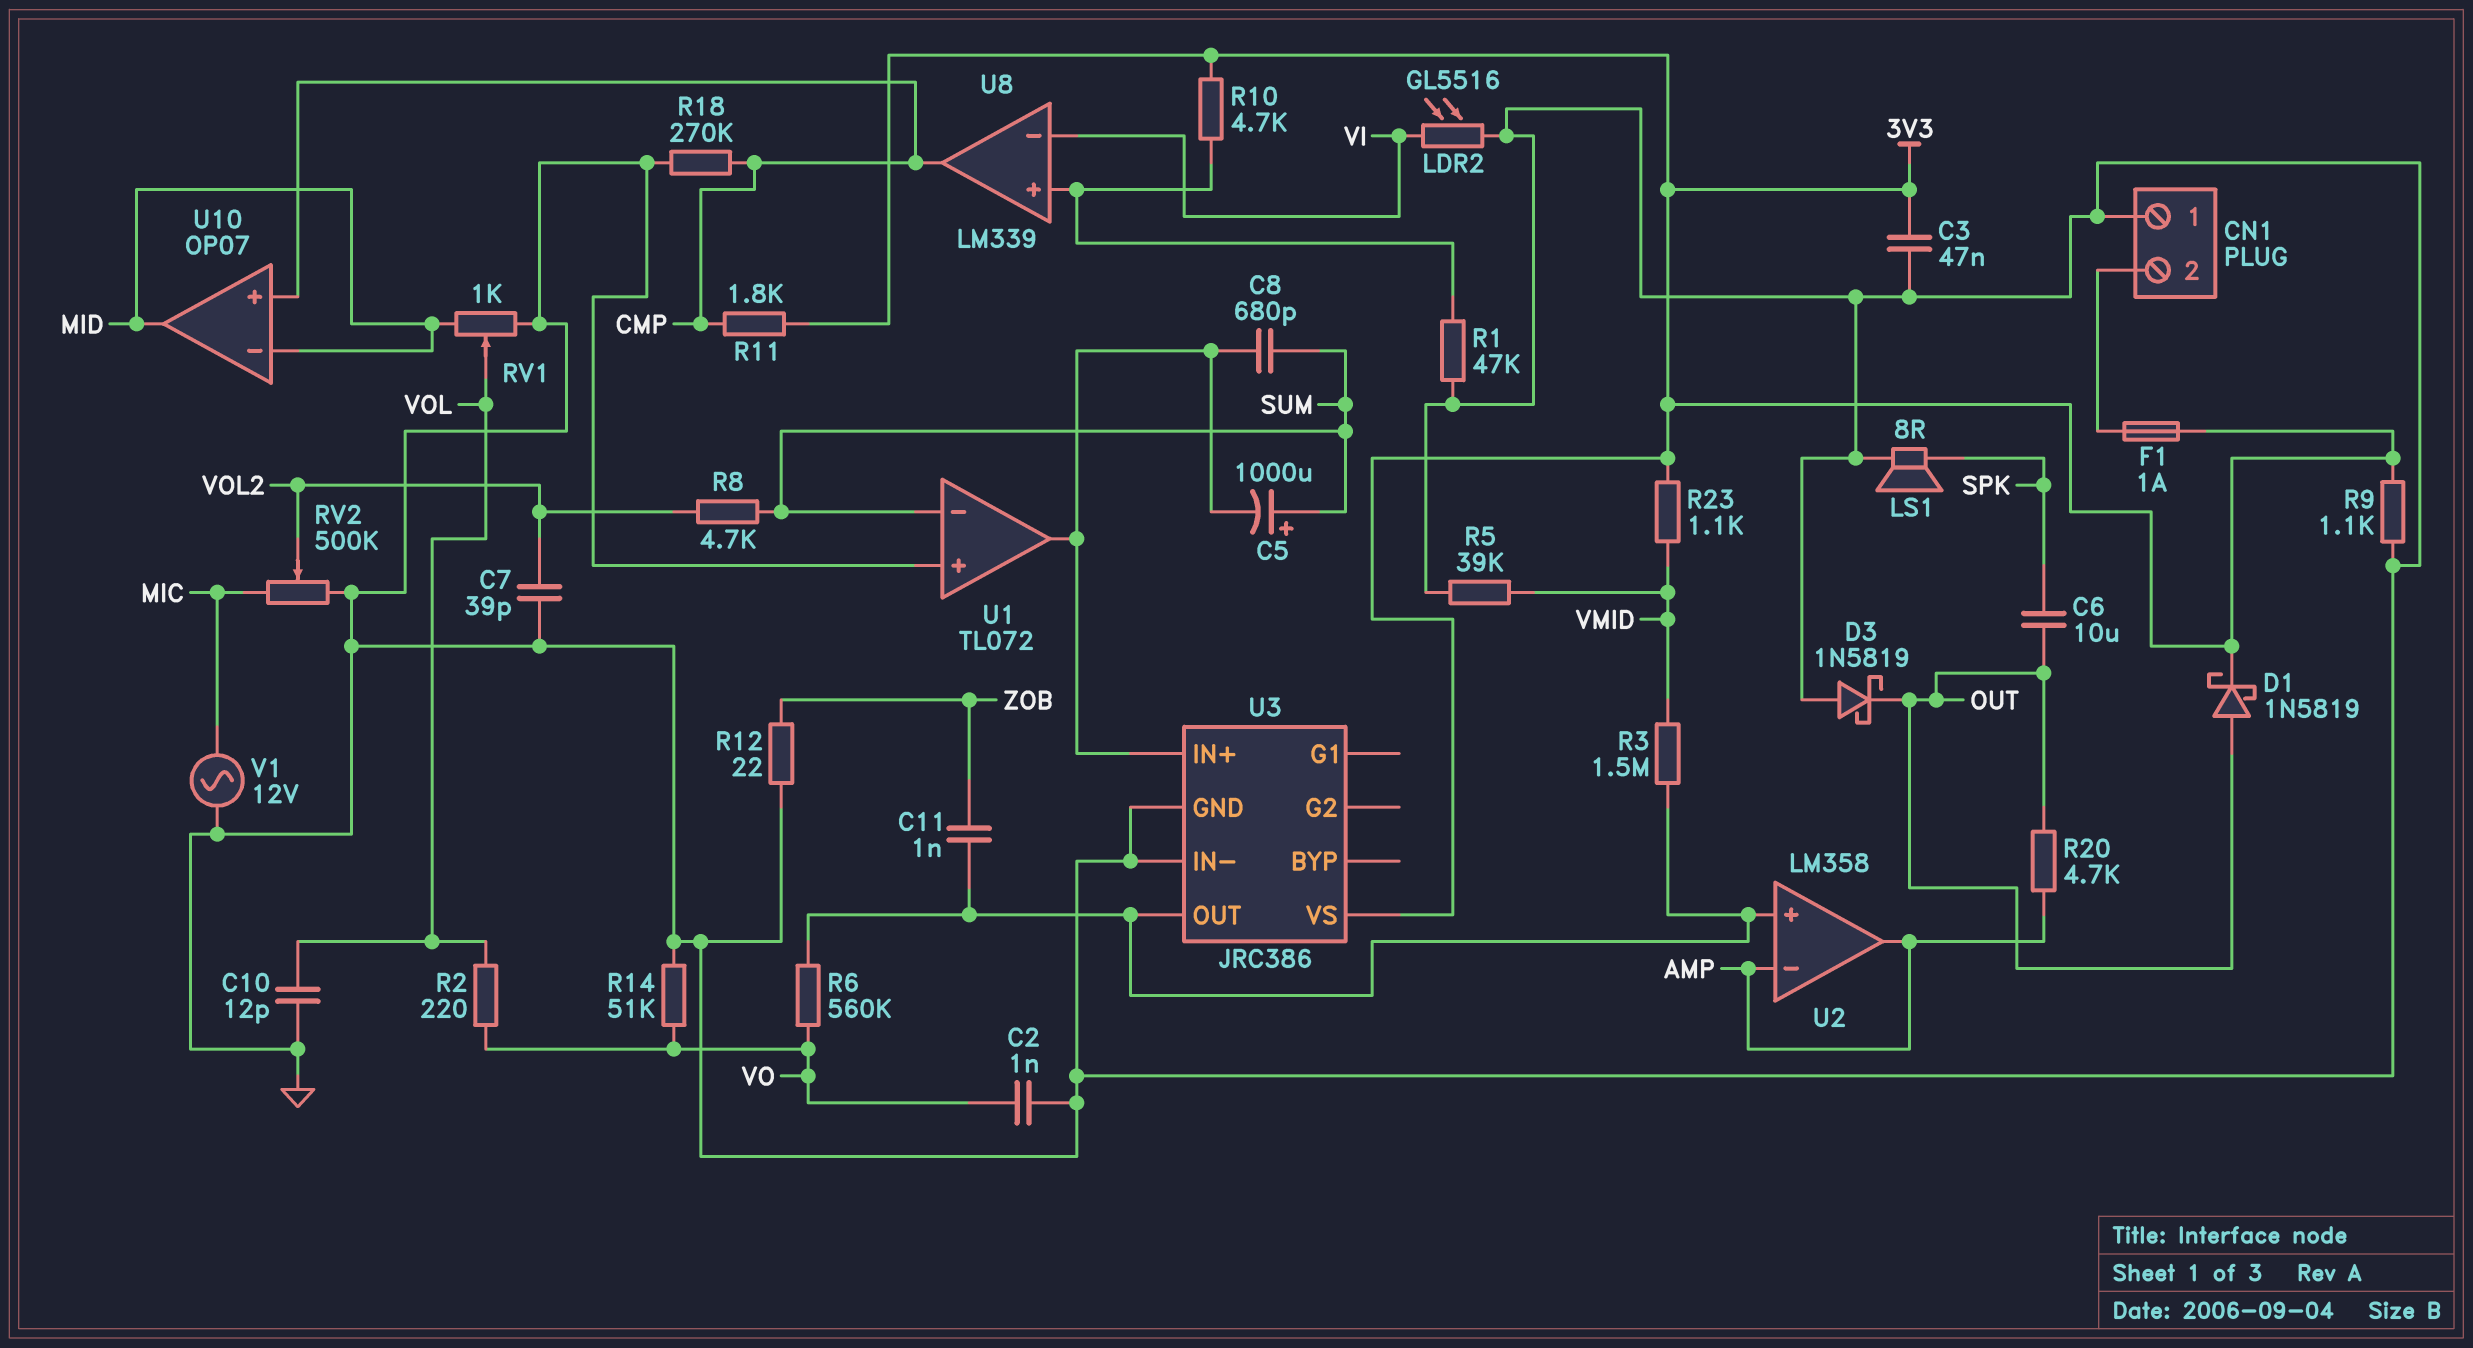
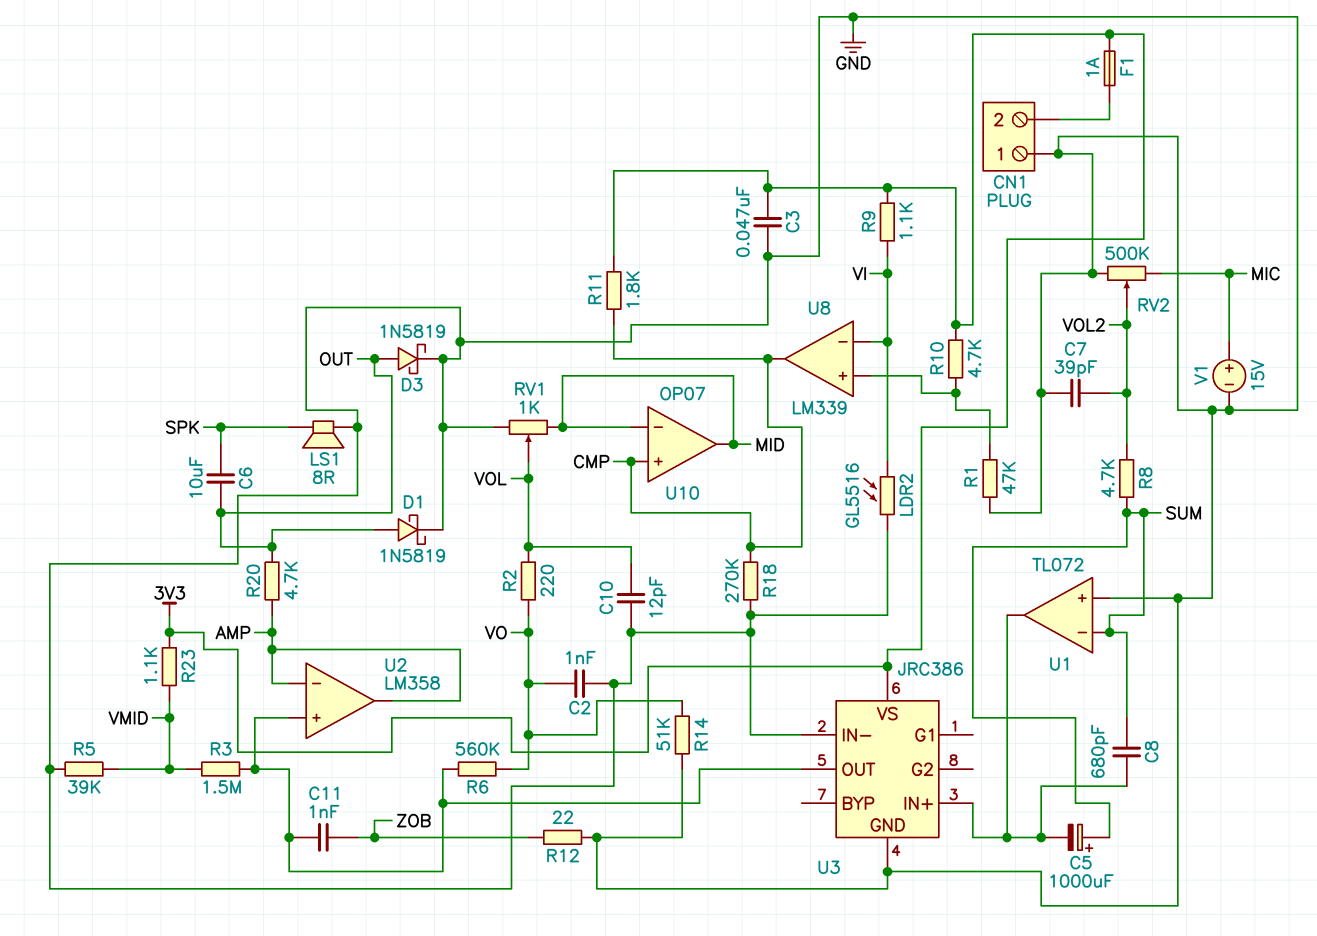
D1: schottky 1N5819 (A OUT, K 3V3) -> schottky 1N5819 (A OUT, K GND)
D3: schottky 1N5819 (A GND, K OUT) -> schottky 1N5819 (A OUT, K GND)
R9: 1.1k (3V3, GND) -> 1.1k (3V3, VI)
V1: AC 12V (GND, MIC) -> 15V (plus MIC, minus GND)

